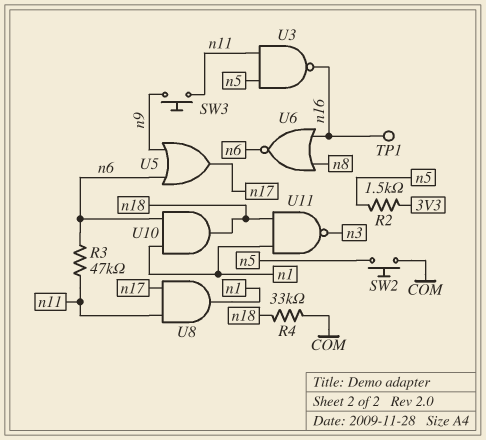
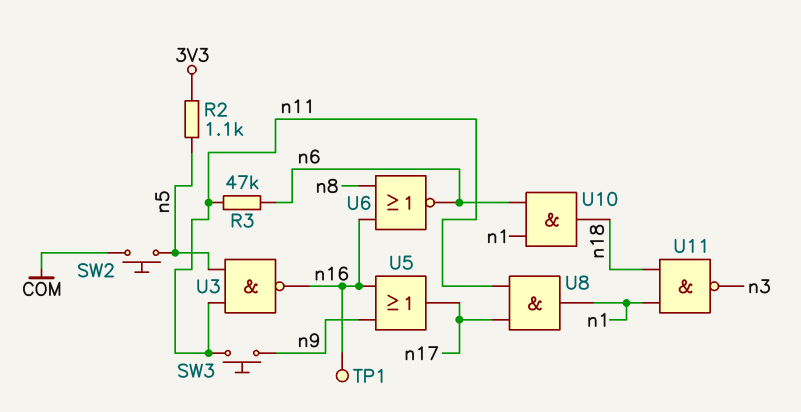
R2: 1.5k (3V3, n5) -> 1.1k (3V3, n5)
R4: 33k (COM, n18) -> none
U5: OR (in n6, in n9, out n17) -> OR (in n9, in n16, out n17)

